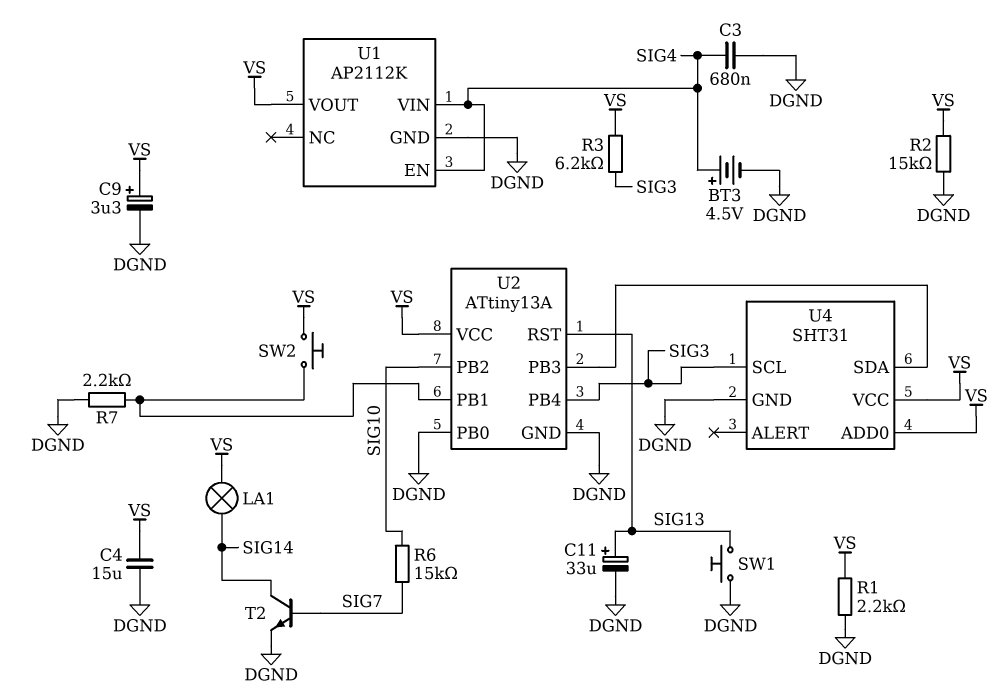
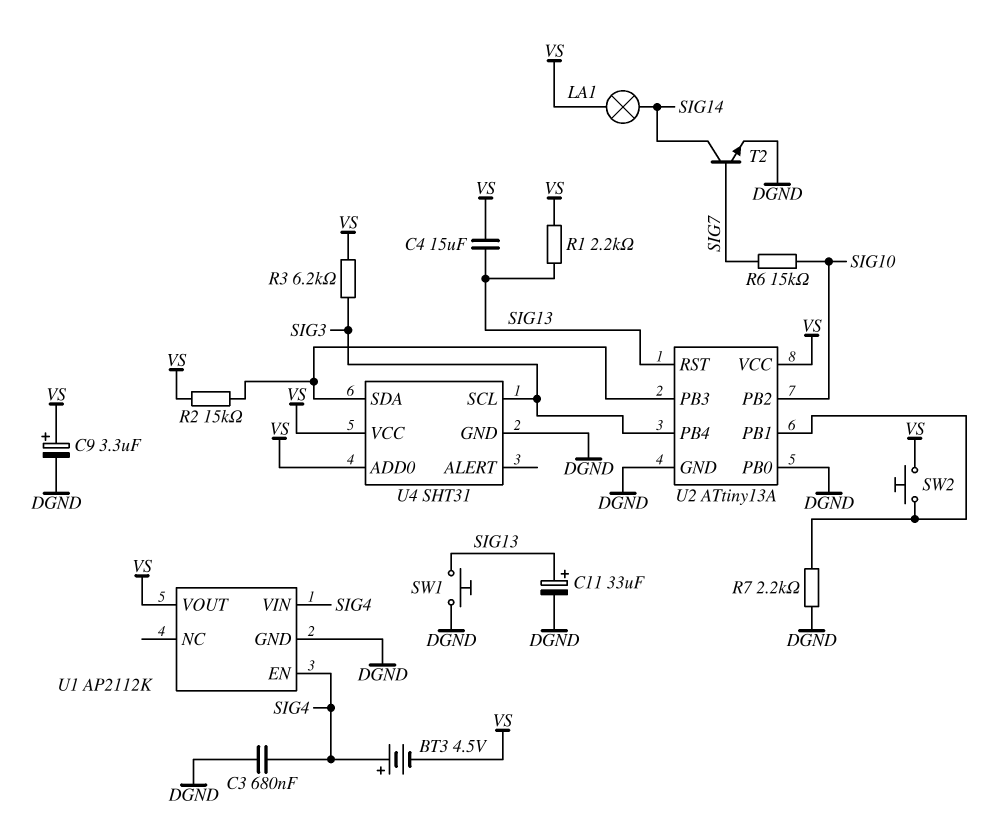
BT3: 4.5V (plus SIG4, minus DGND) -> 4.5V (plus SIG4, minus VS)
C4: 15uF (DGND, VS) -> 15uF (SIG13, VS)
R1: 2.2k (DGND, VS) -> 2.2k (SIG13, VS)
R2: 15k (DGND, VS) -> 15k (U2/PB3, VS)

